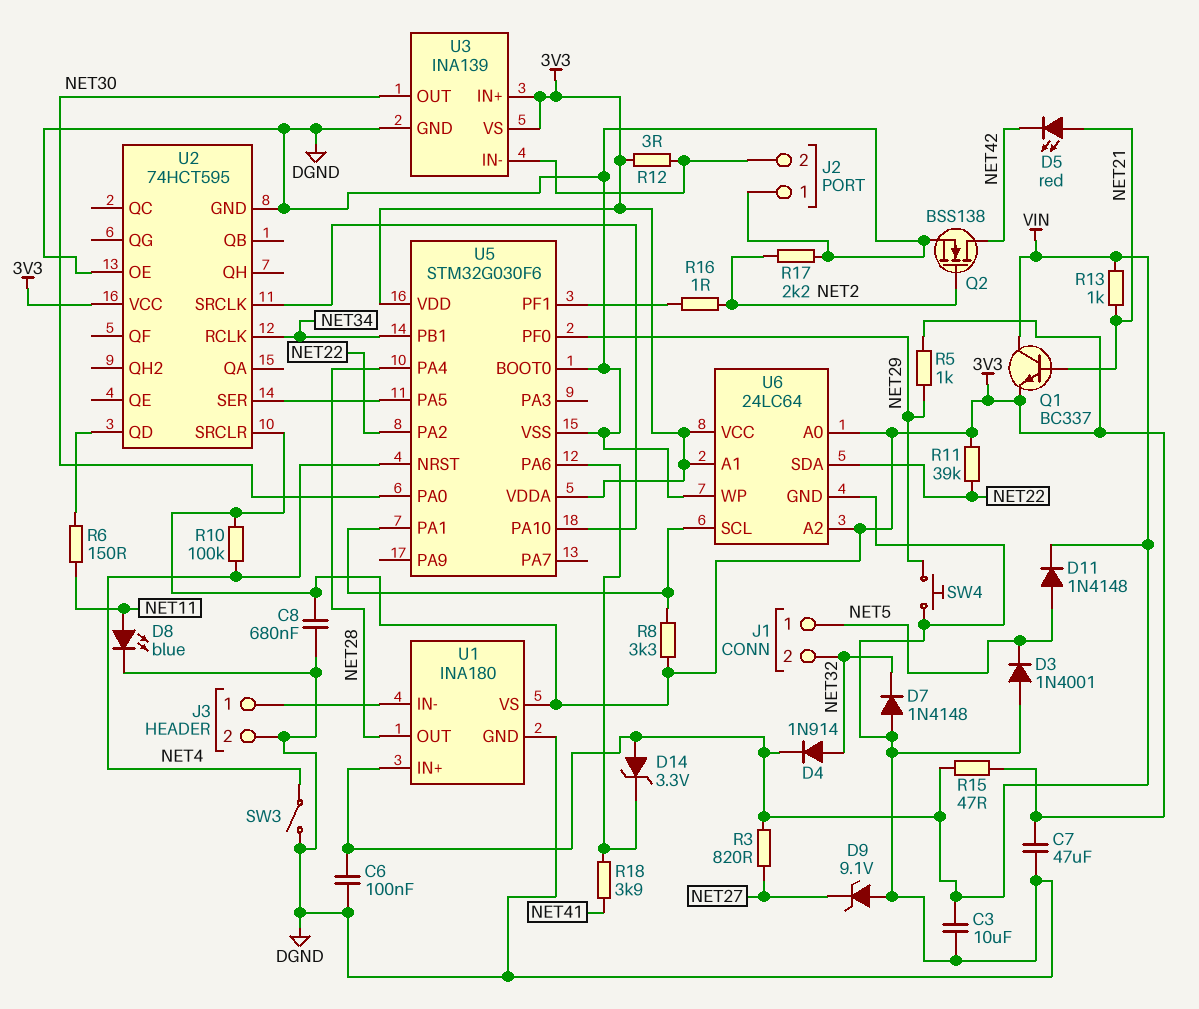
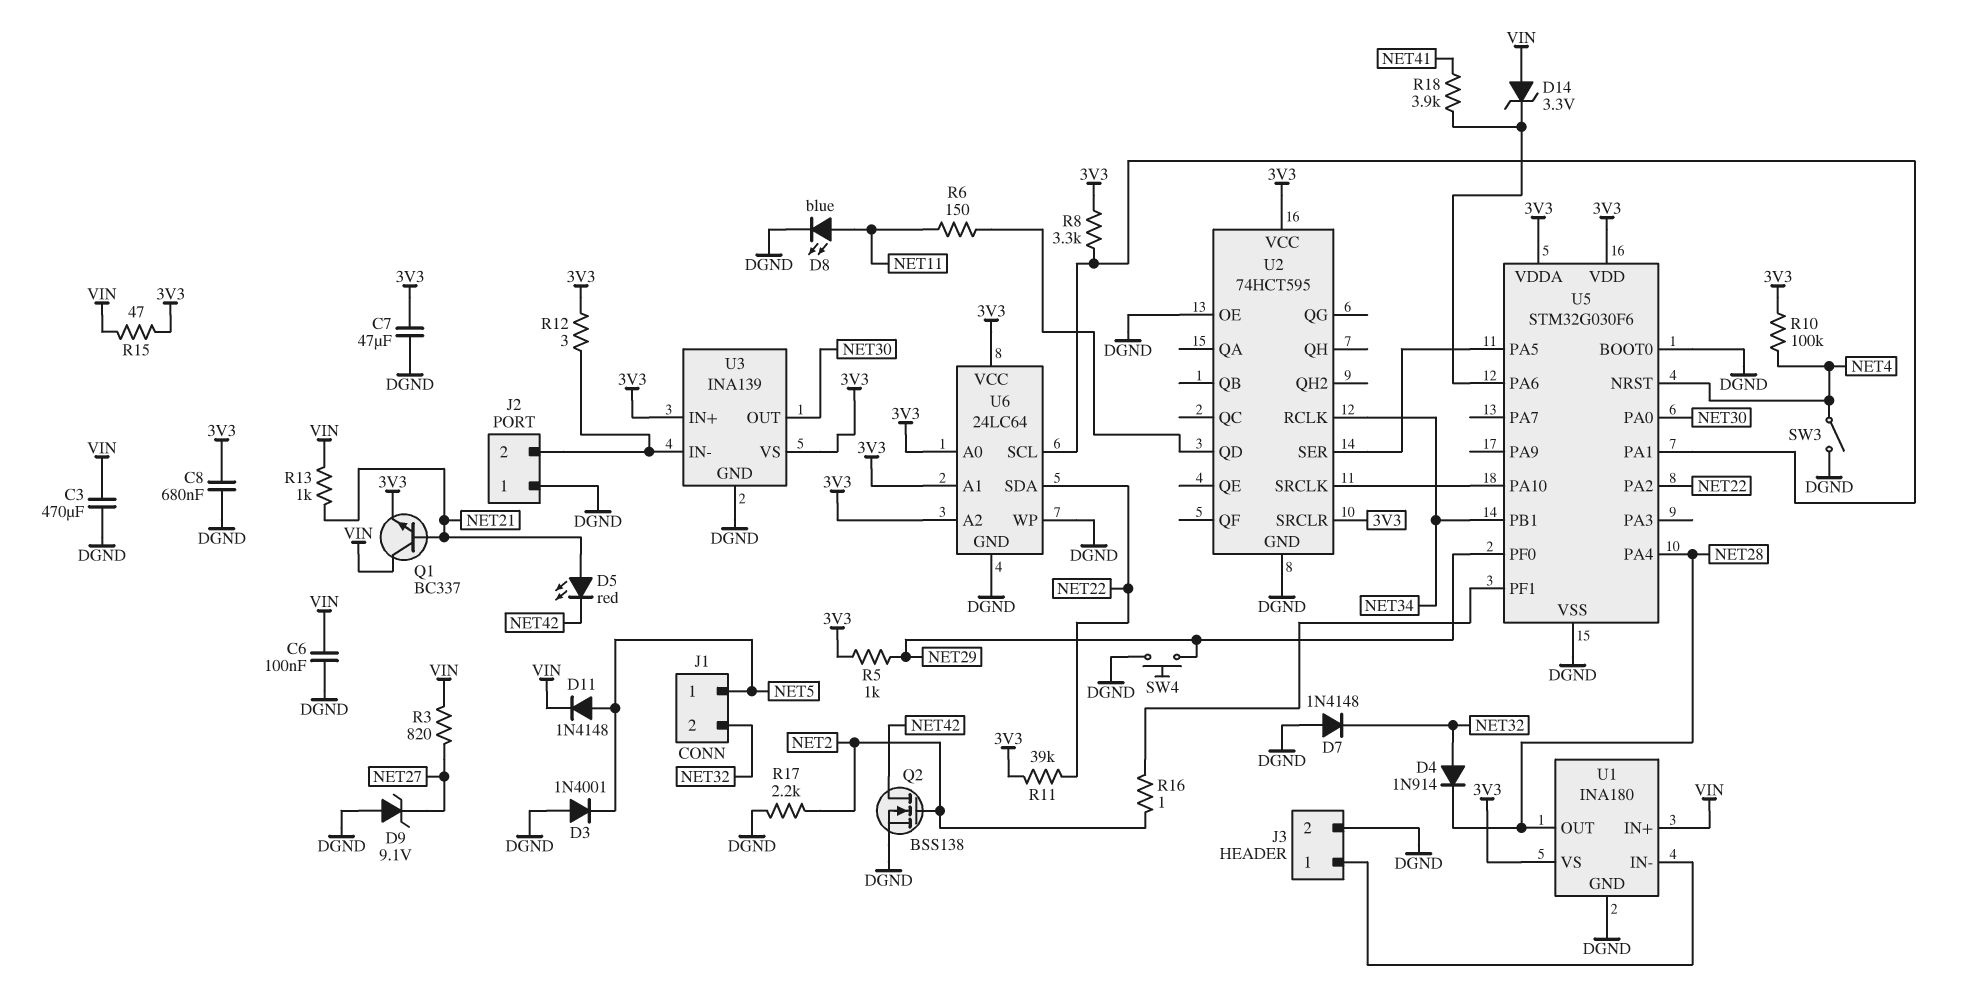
C3: 10uF (DGND, VIN) -> 470uF (DGND, VIN)
D4: diode 1N914 (A NET32, K VIN) -> diode 1N914 (A NET32, K NET28)

